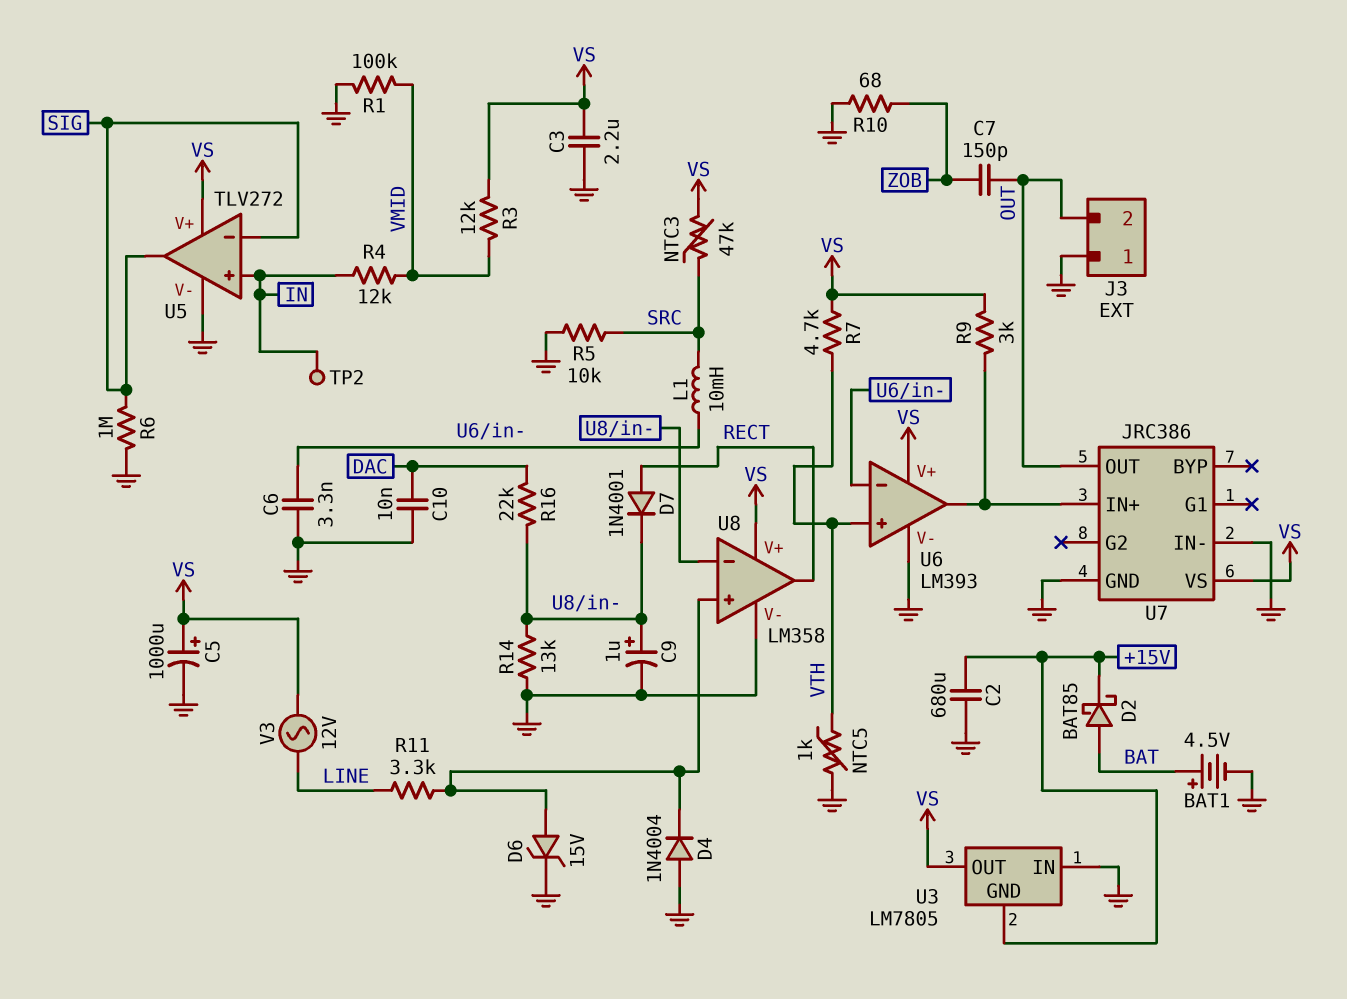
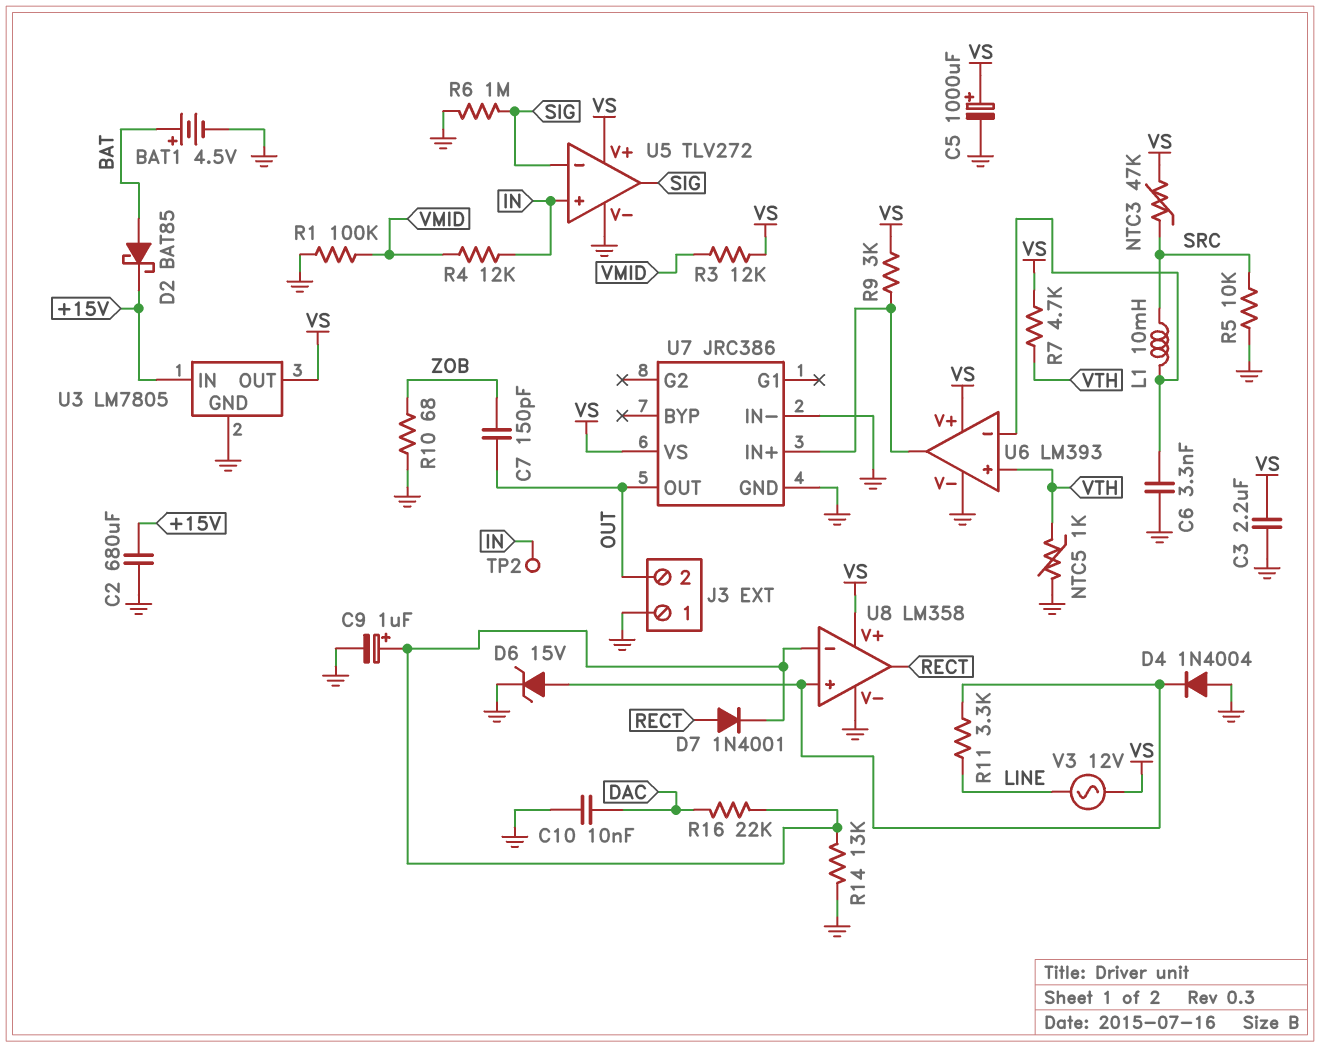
U3 pin GND: +15V -> GND
U3 pin IN: GND -> +15V

